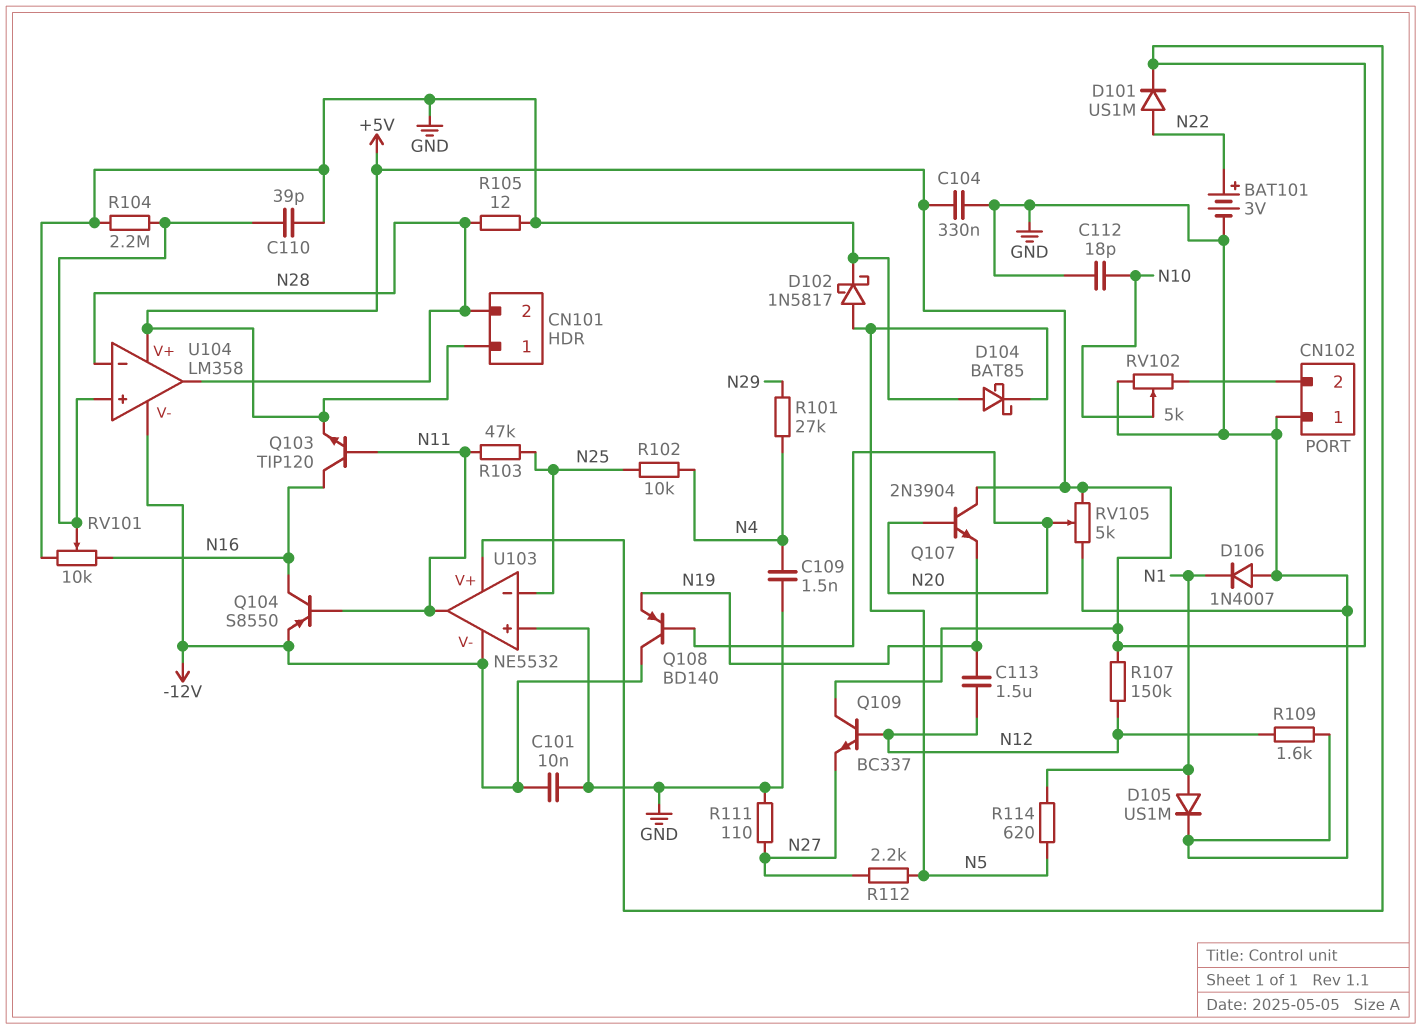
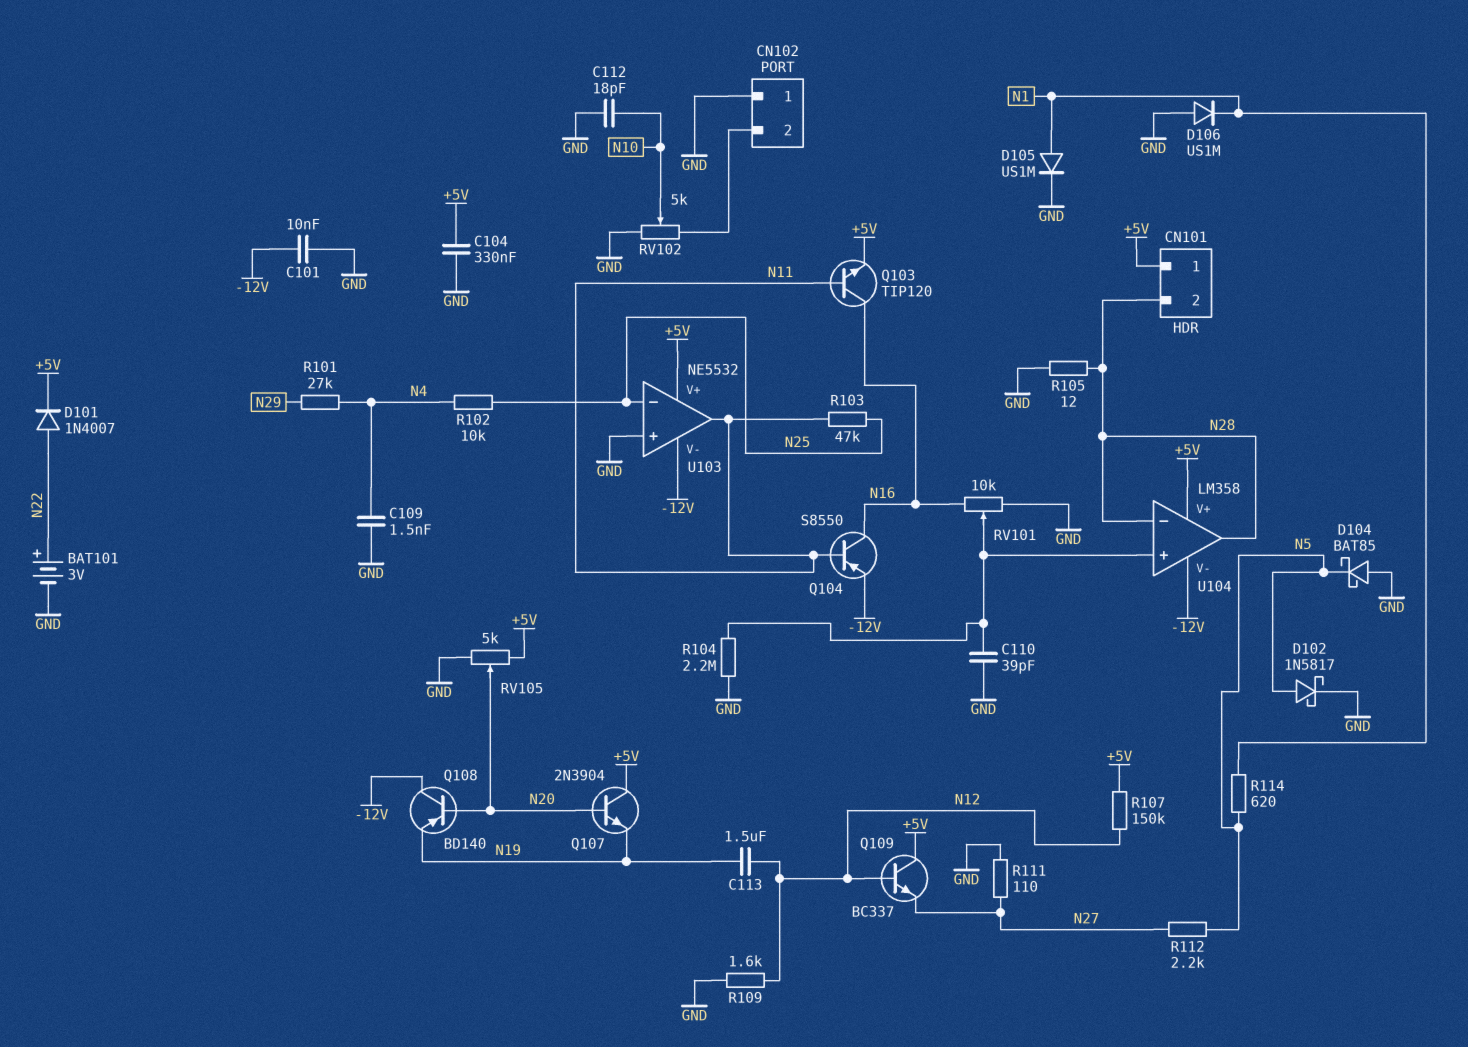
D101: diode US1M (A N22, K +5V) -> diode 1N4007 (A N22, K +5V)
D106: diode 1N4007 (A GND, K N1) -> diode US1M (A GND, K N1)

